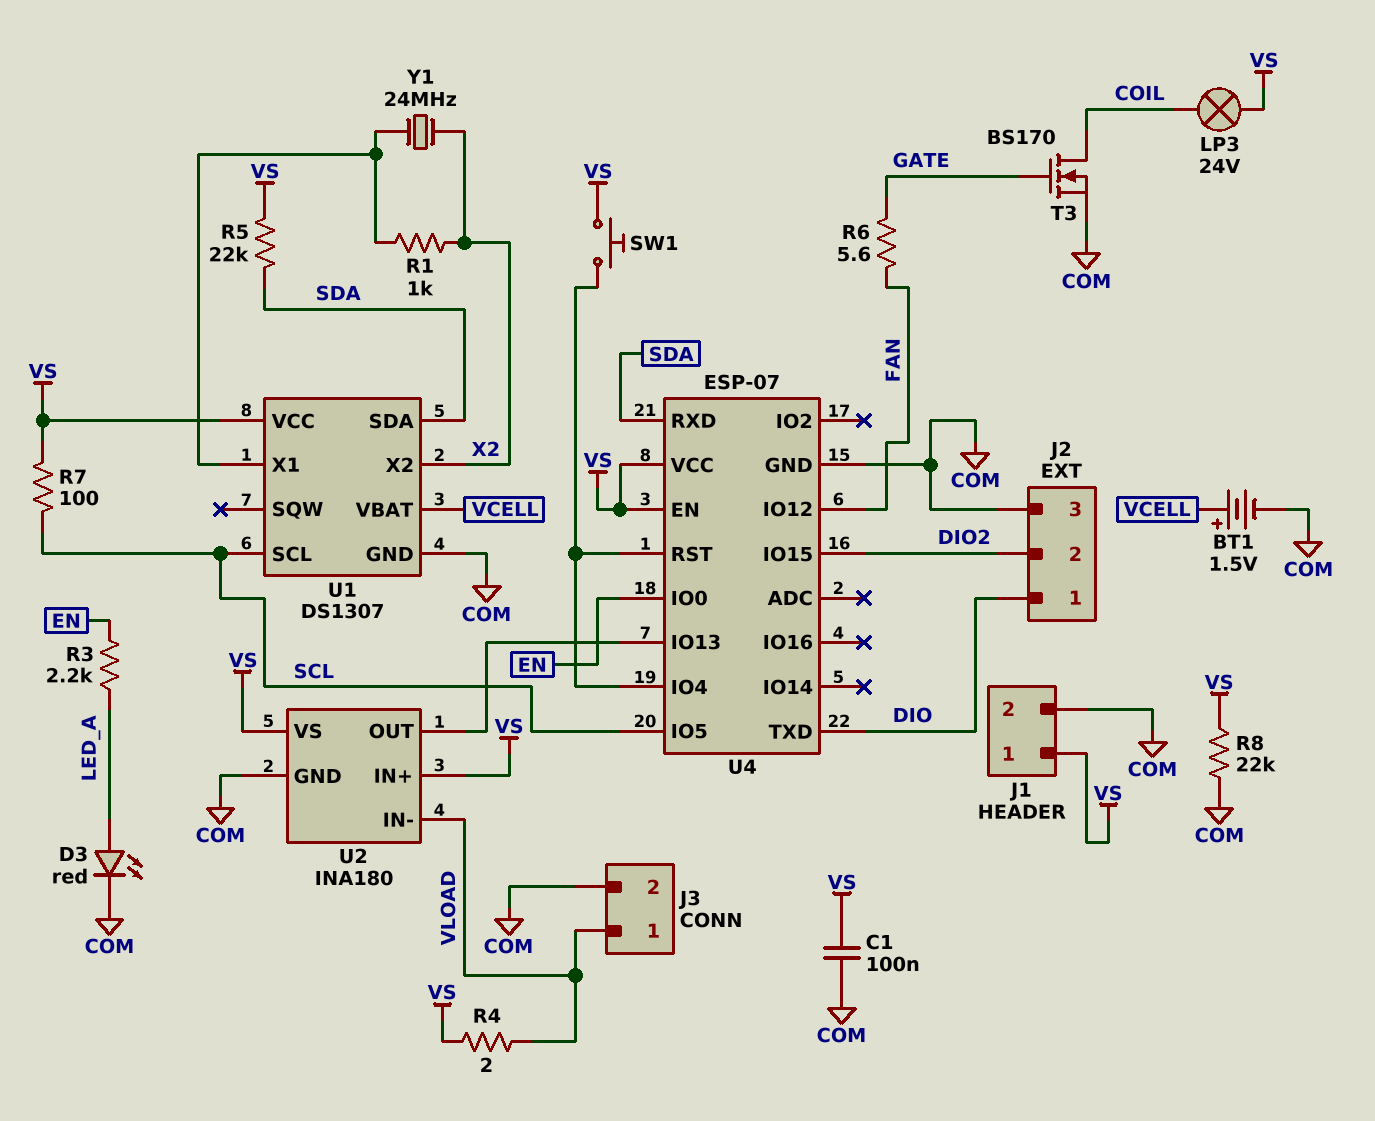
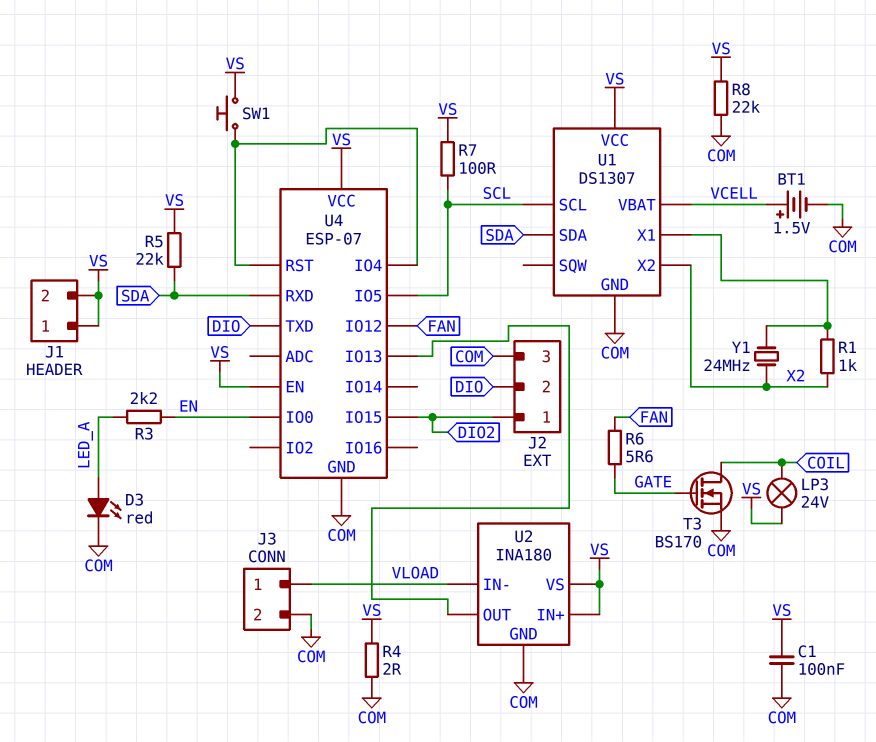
J1 pin 2: COM -> VS
J2 pin 1: DIO -> DIO2
J2 pin 2: DIO2 -> DIO
R4: 2 (VLOAD, VS) -> 2 (COM, VS)

